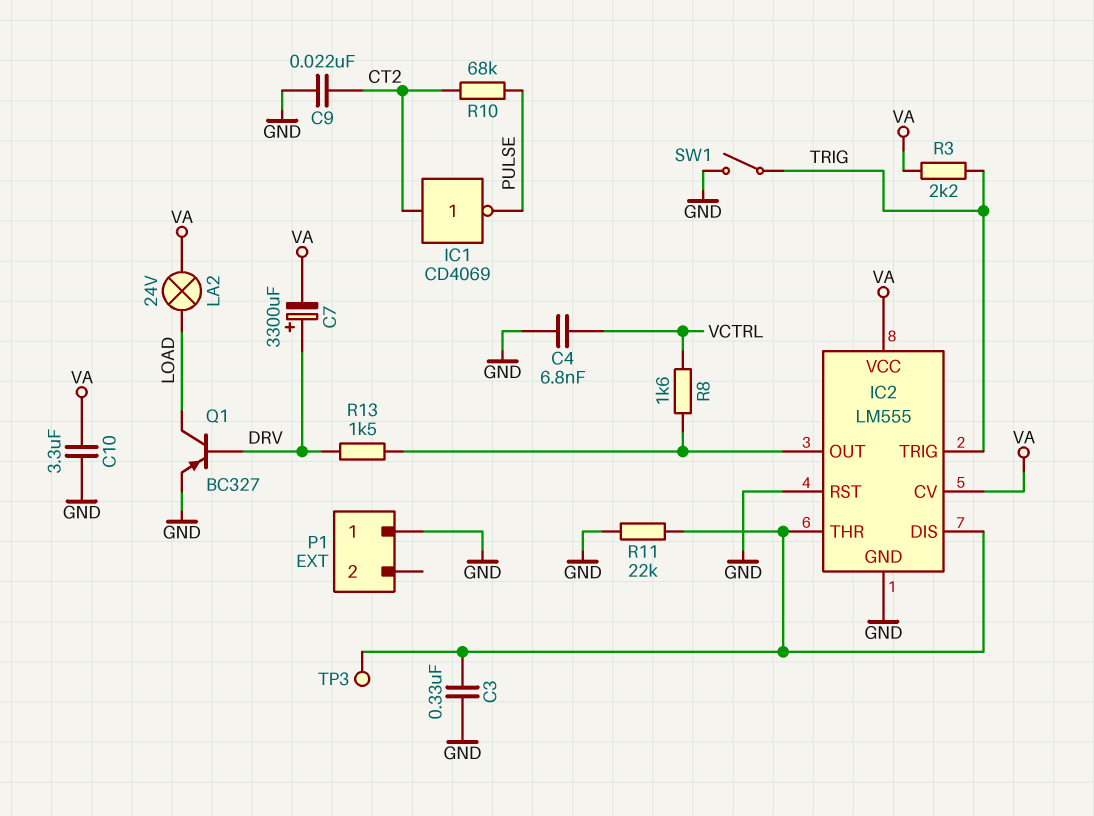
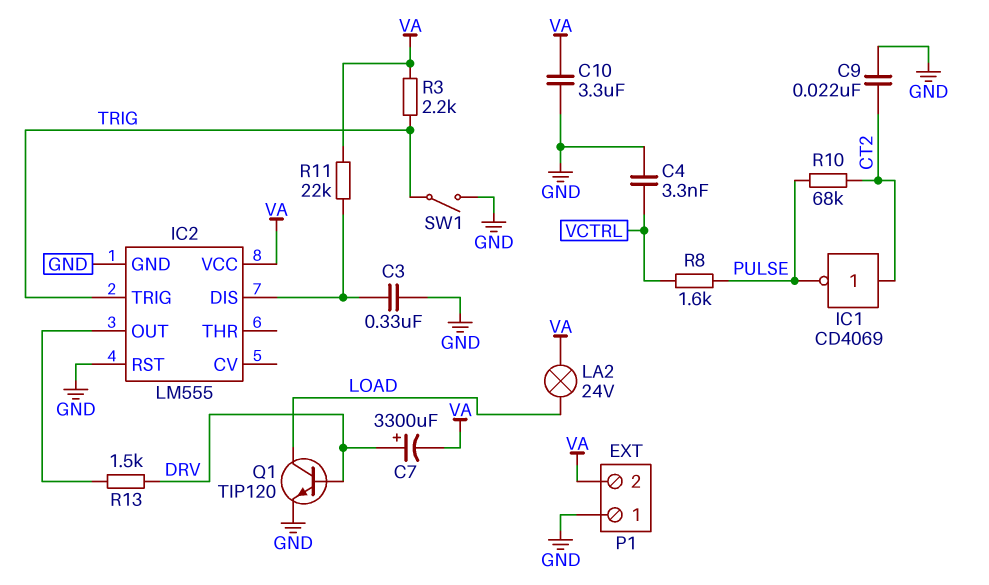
C4: 6.8nF (GND, VCTRL) -> 3.3nF (GND, VCTRL)
IC2 pin CV: VA -> none
IC2 pin THR: IC2/DIS -> none
P1 pin 2: none -> VA
Q1: PNP BC327 (B DRV, C LOAD, E GND) -> NPN TIP120 (B DRV, C LOAD, E GND)
R8: 1.6k (IC2/OUT, VCTRL) -> 1.6k (PULSE, VCTRL)
R11: 22k (GND, IC2/DIS) -> 22k (IC2/DIS, VA)
TP3: test point (IC2/DIS) -> none

